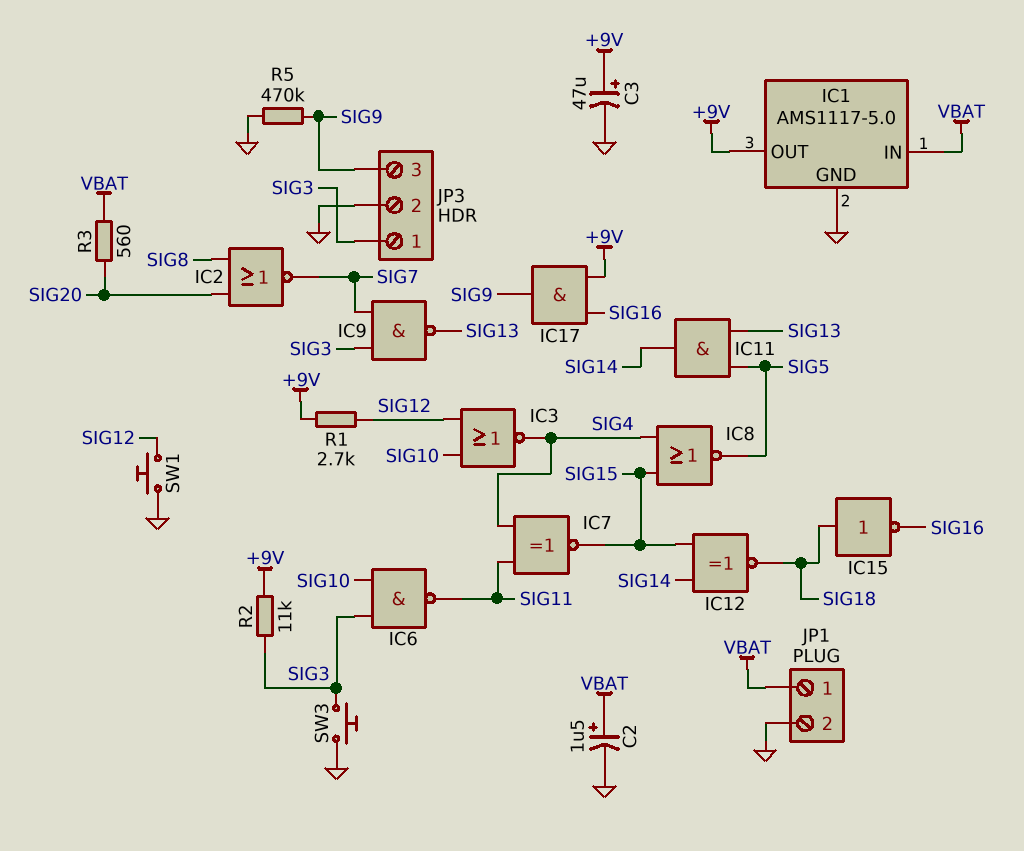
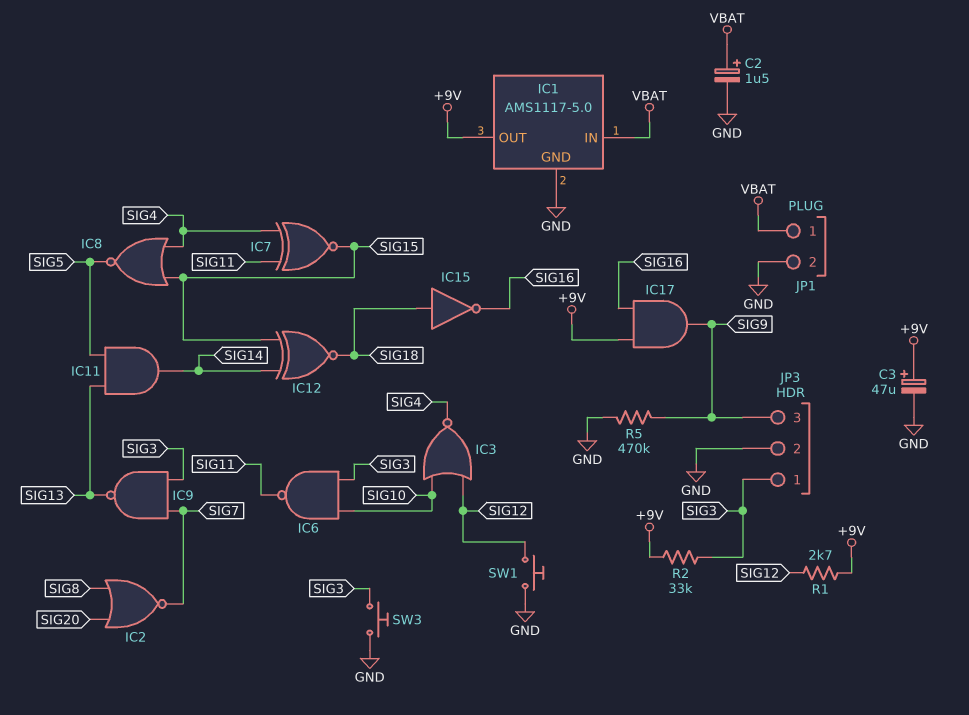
R2: 11k (+9V, SIG3) -> 33k (+9V, SIG3)
R3: 560 (SIG20, VBAT) -> none

